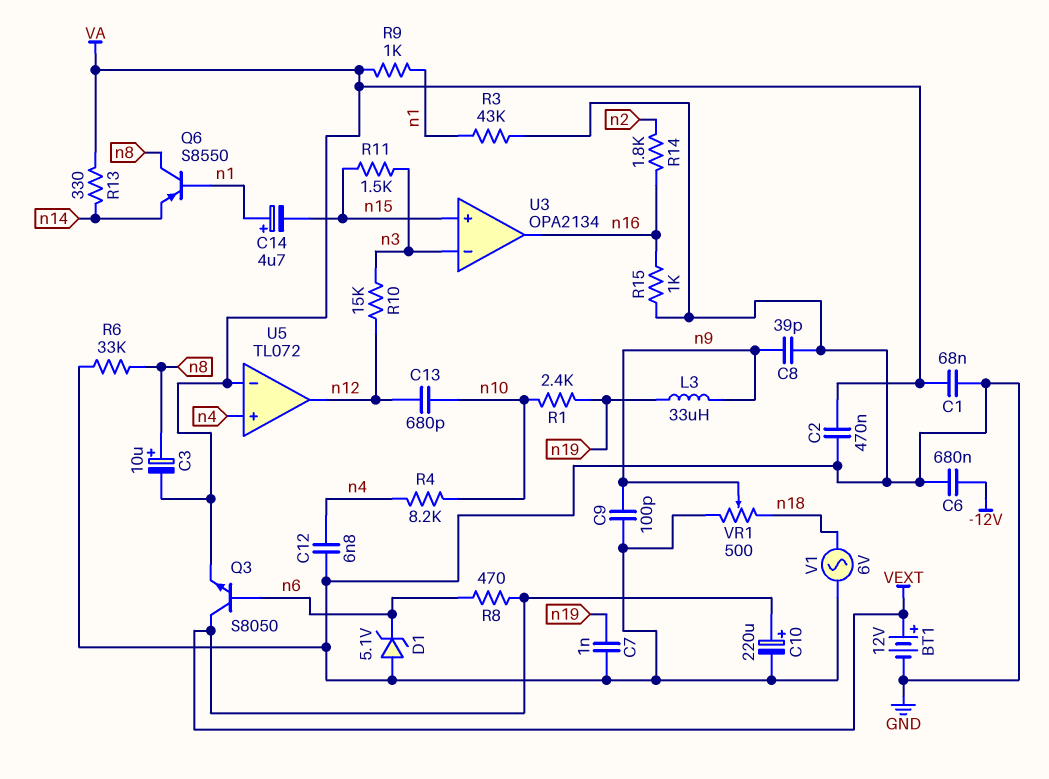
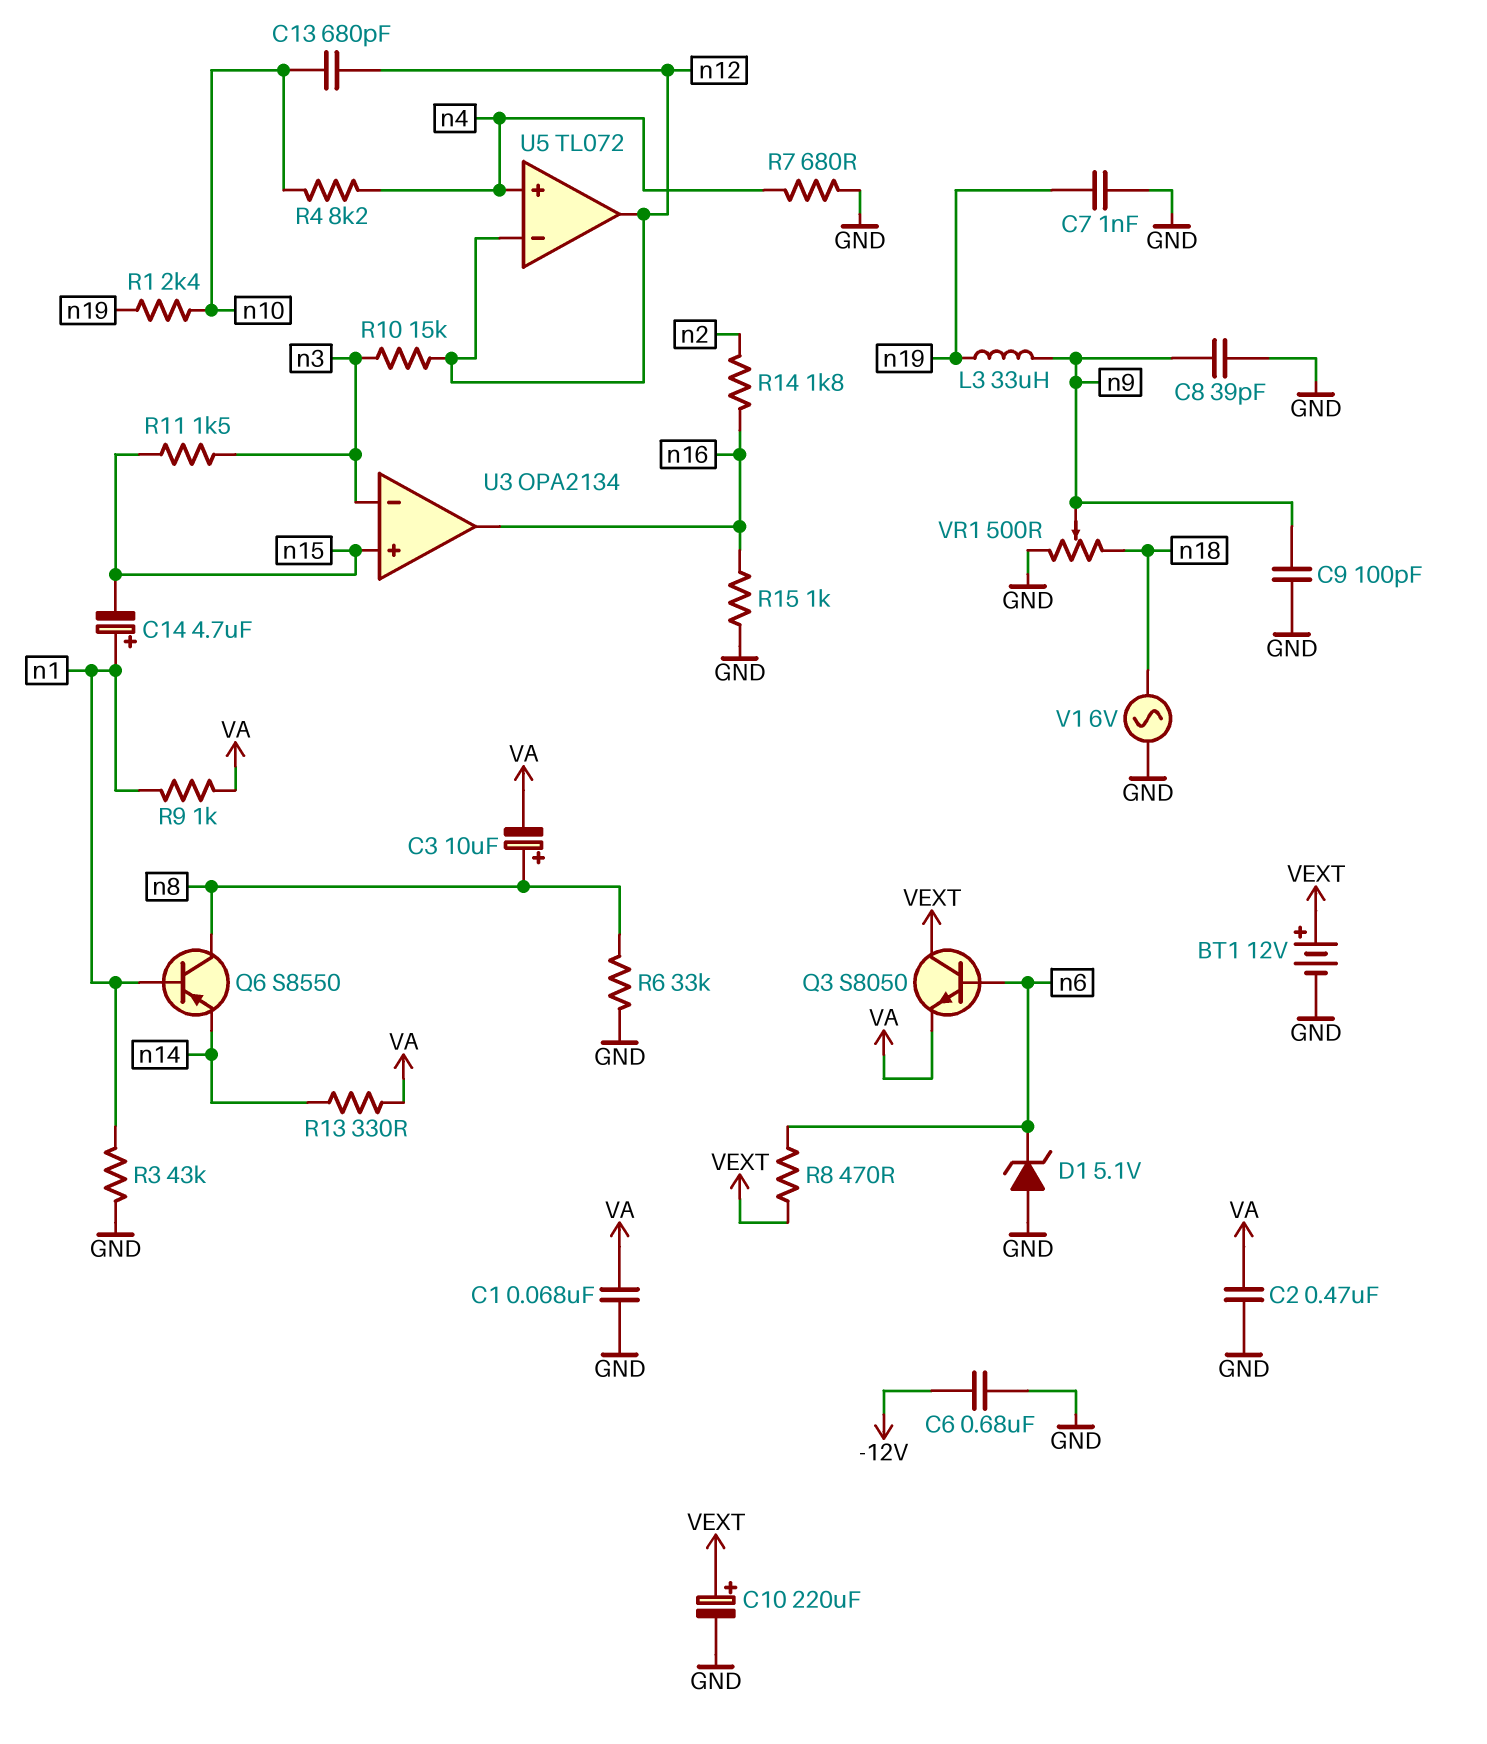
C12: 6.8nF (GND, n4) -> none
R7: none -> 680 (GND, n4)
U5 pin in-: VA -> n12

